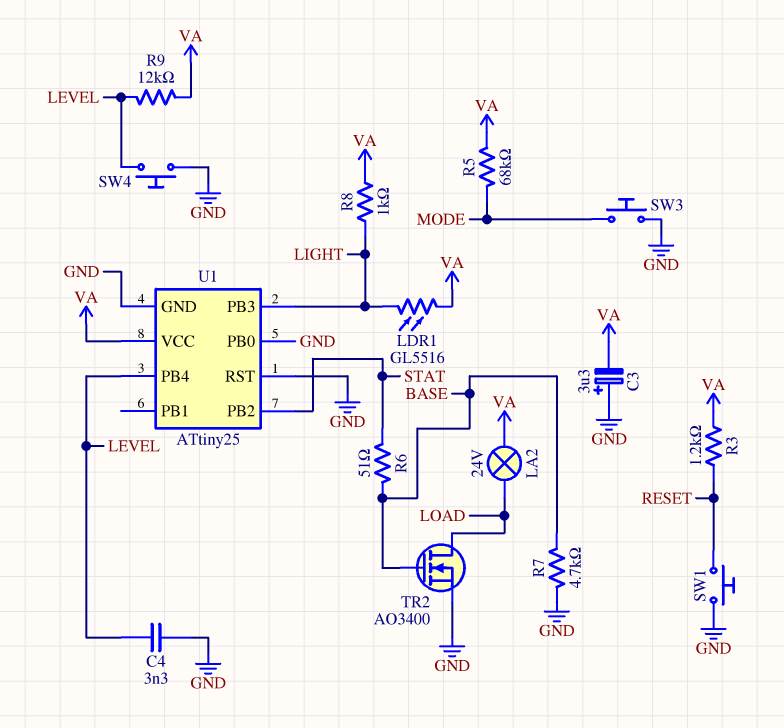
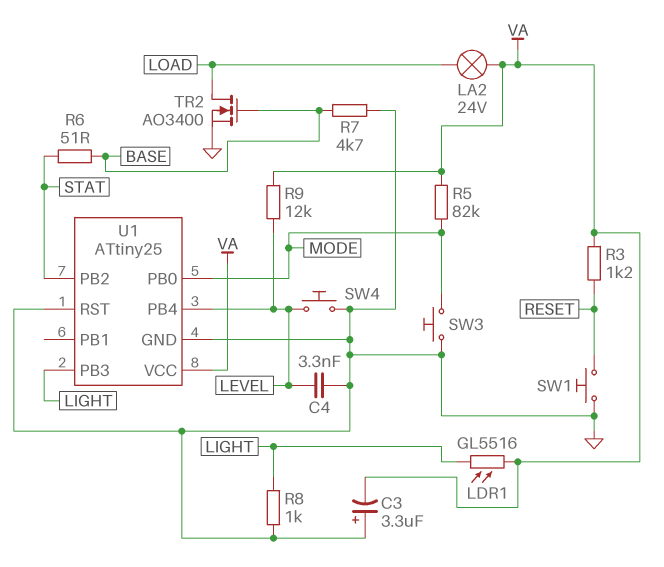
R5: 68k (MODE, VA) -> 82k (MODE, VA)
R8: 1k (LIGHT, VA) -> 1k (GND, LIGHT)
U1 pin PB0: GND -> MODE

